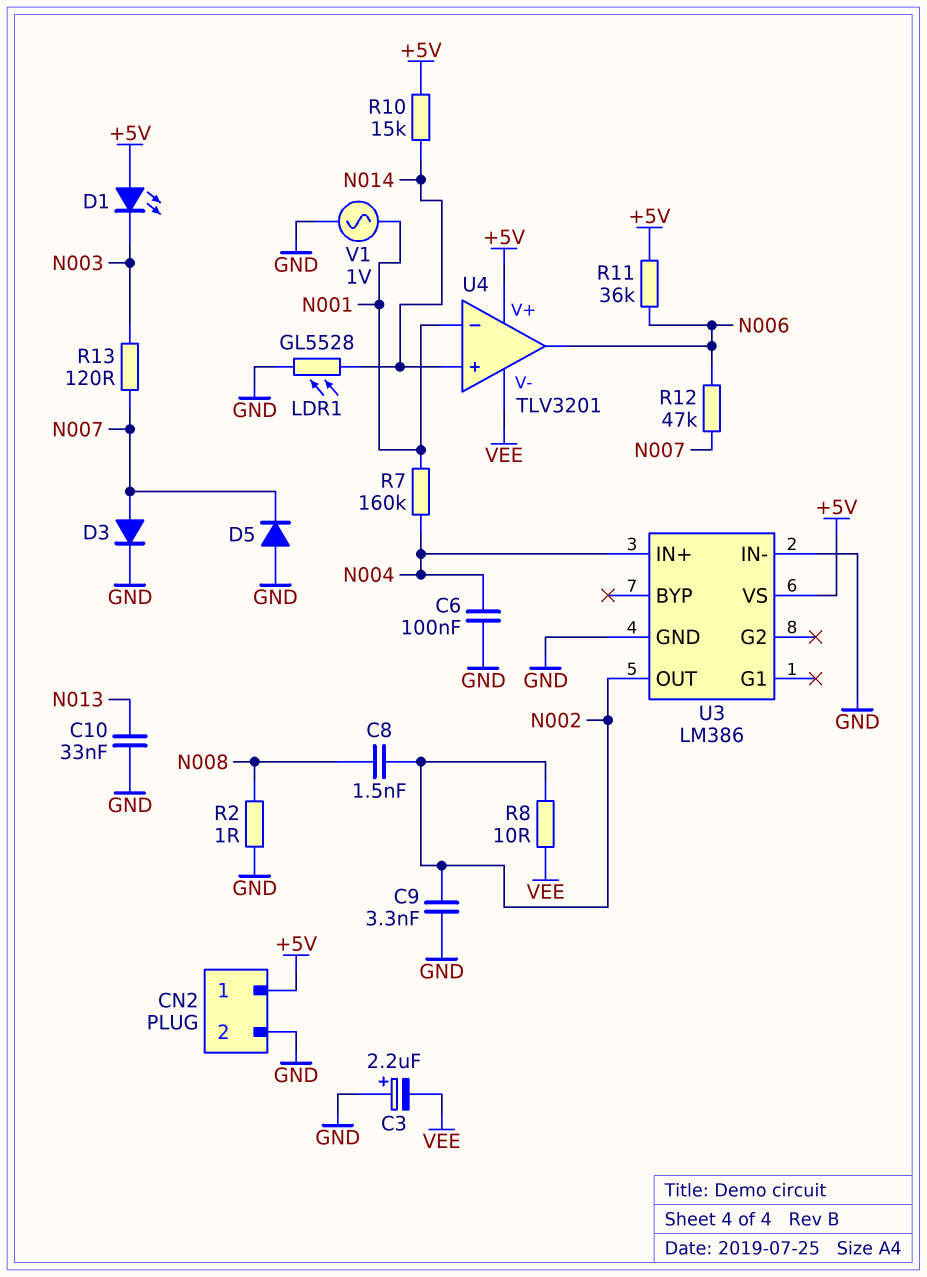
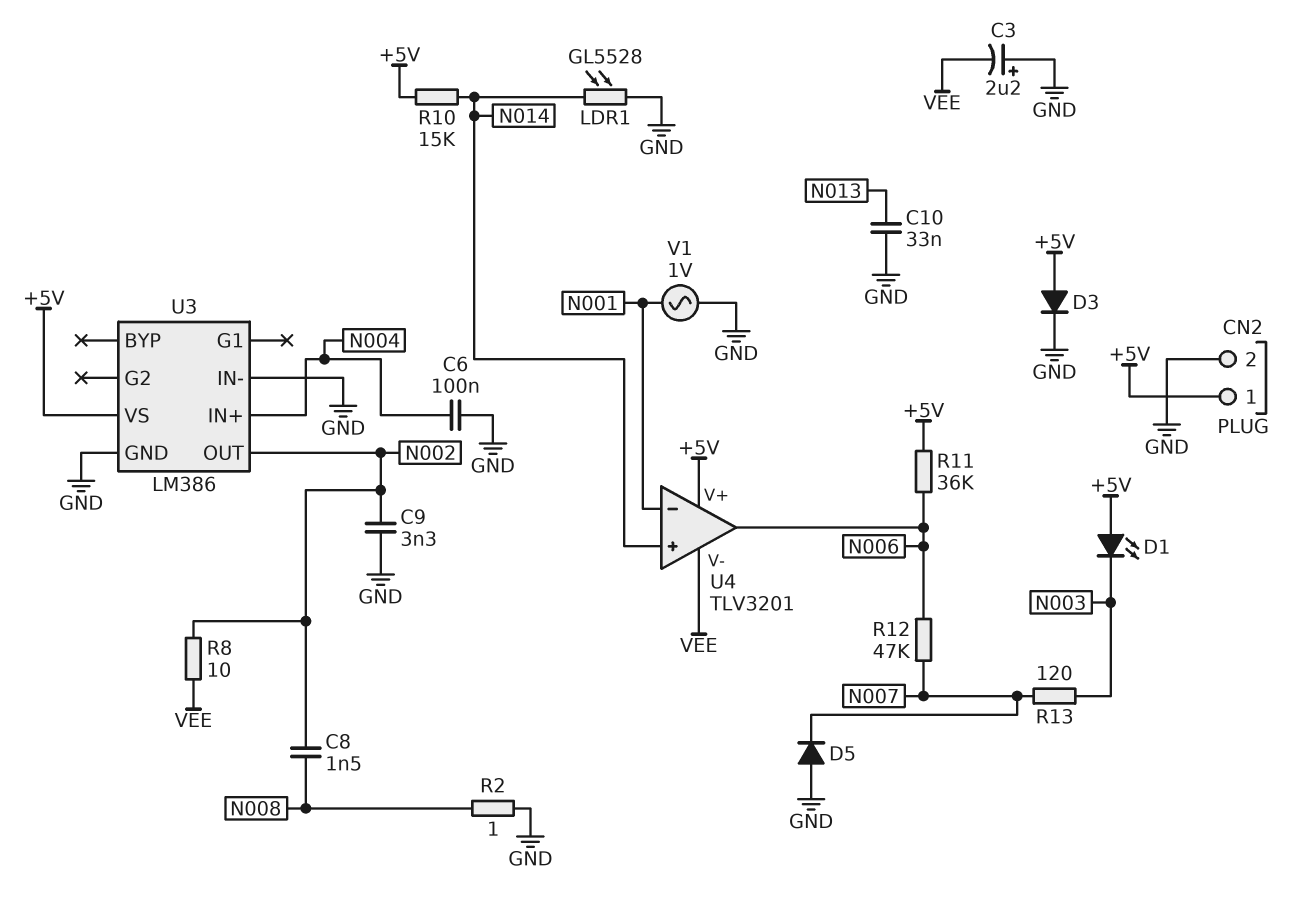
D3: diode (A N007, K GND) -> diode (A +5V, K GND)
R7: 160k (N001, N004) -> none

